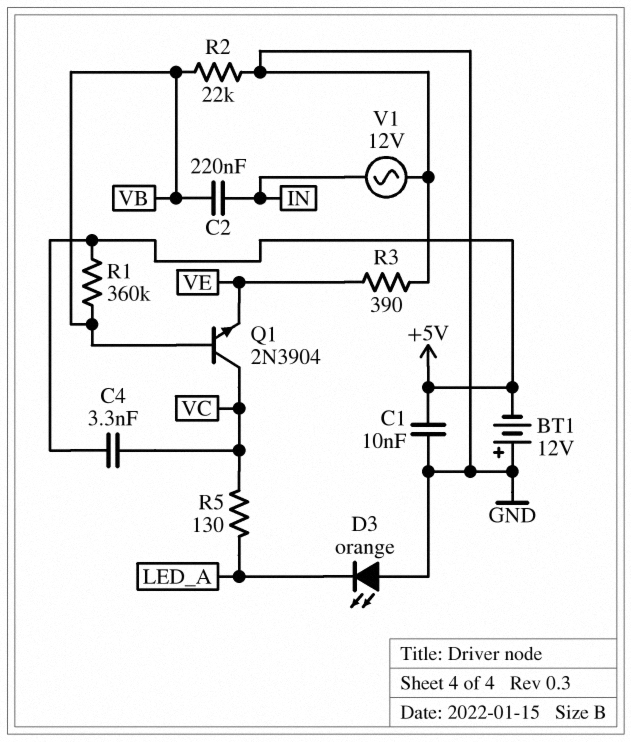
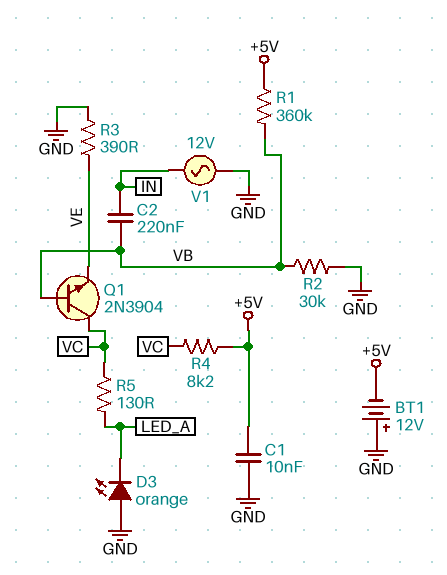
C4: 3.3nF (+5V, VC) -> none
R2: 22k (GND, VB) -> 30k (GND, VB)
R4: none -> 8.2k (+5V, VC)

